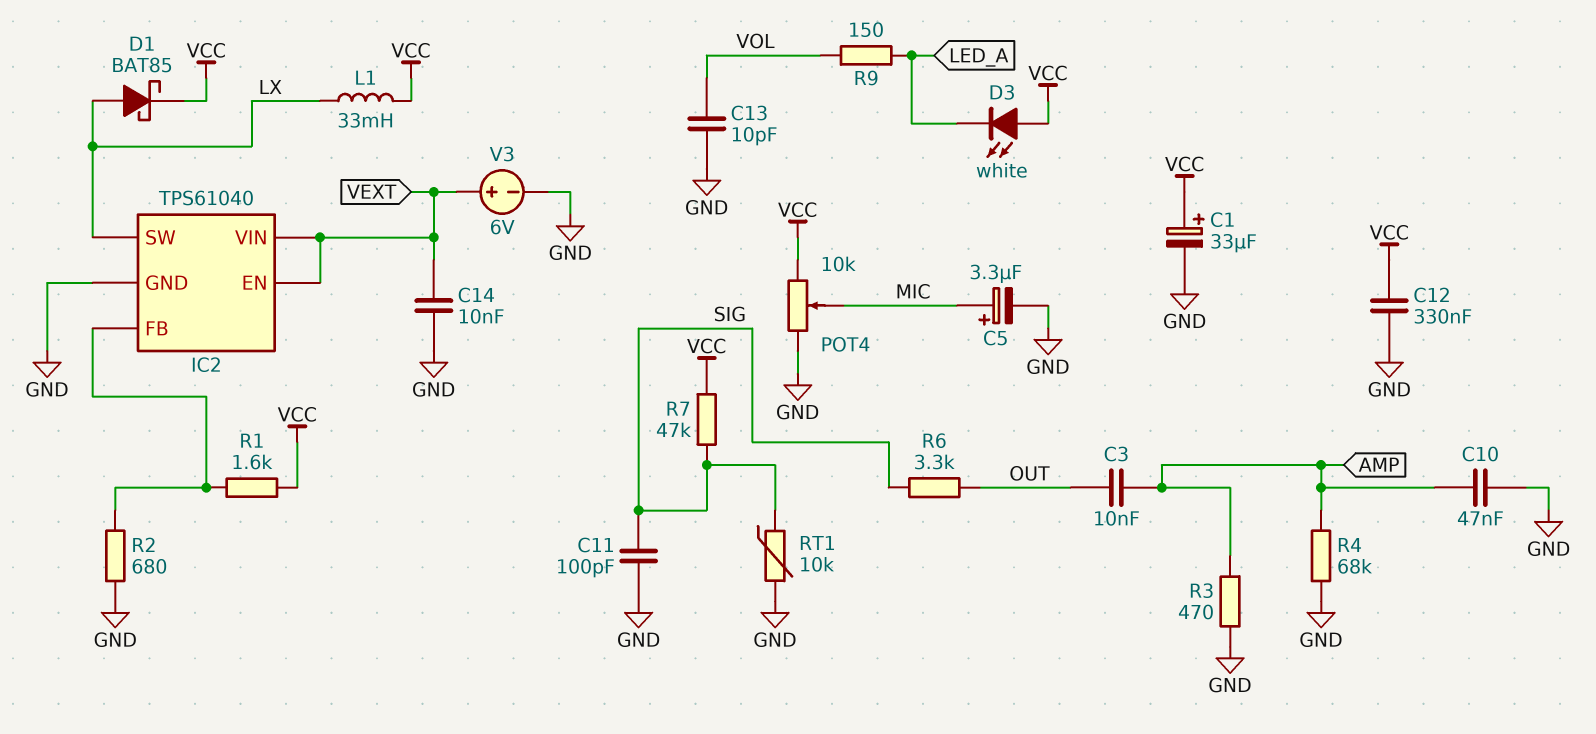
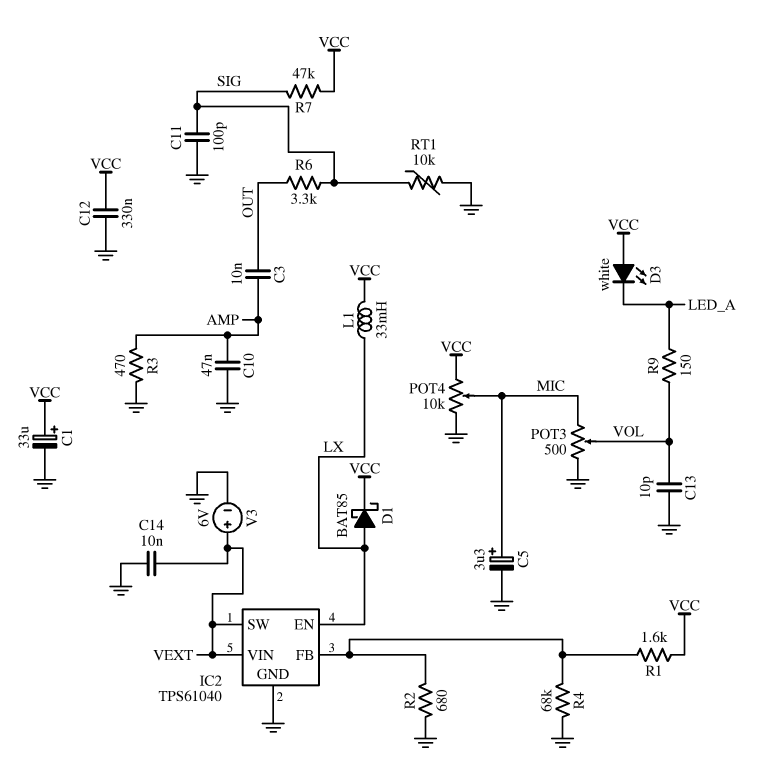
IC2 pin EN: VEXT -> LX
IC2 pin SW: LX -> VEXT
POT3: none -> 500 (GND, MIC, wiper VOL)
R4: 68k (AMP, GND) -> 68k (GND, IC2/FB)

